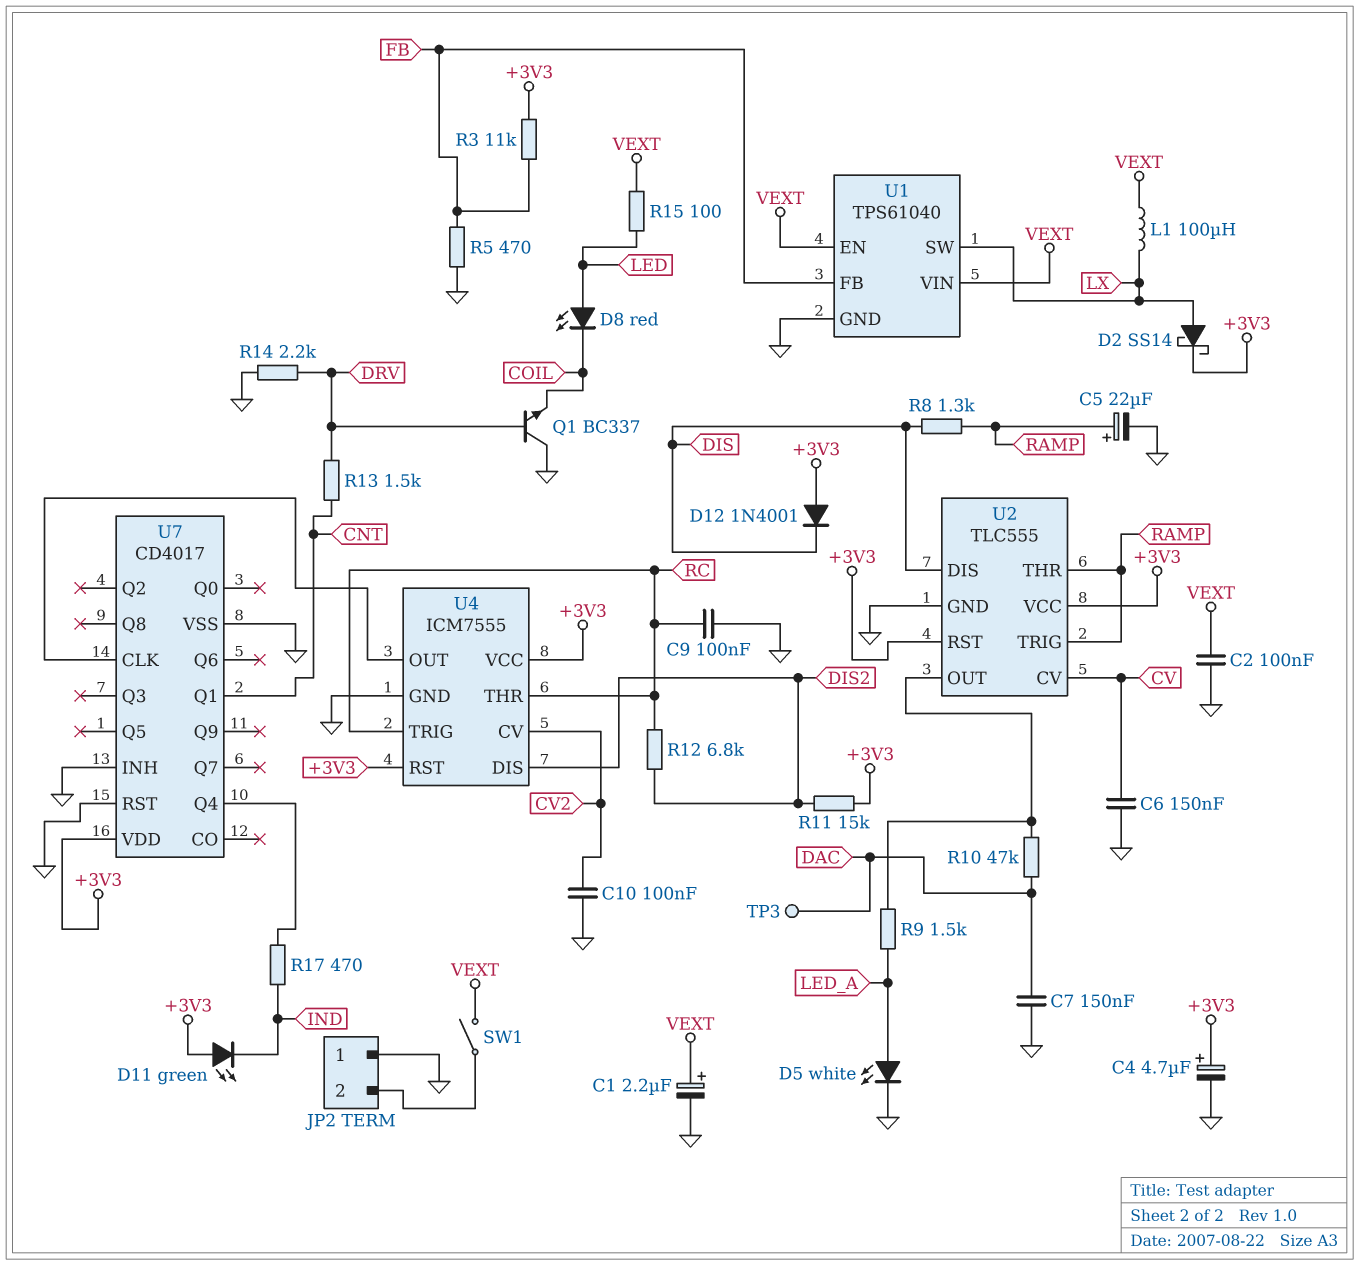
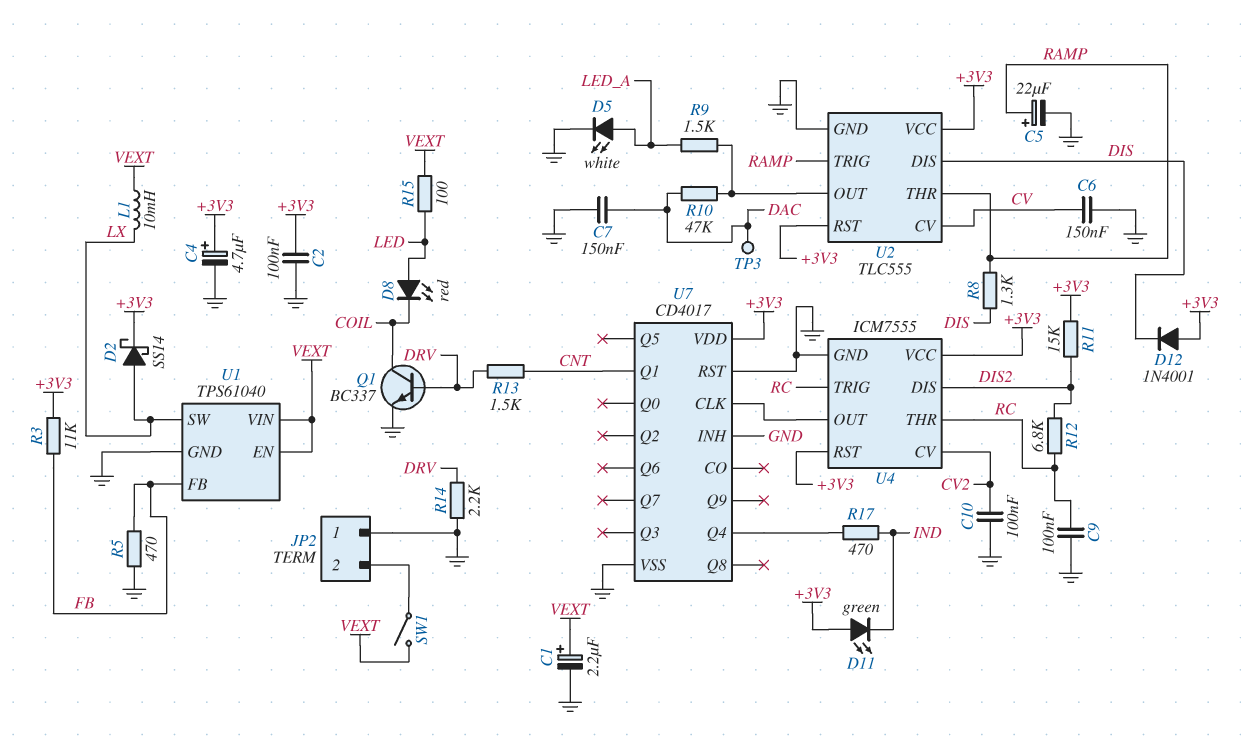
C2: 100nF (GND, VEXT) -> 100nF (+3V3, GND)
L1: 100uH (LX, VEXT) -> 10mH (LX, VEXT)
Q1: NPN BC337 (B DRV, C GND, E COIL) -> NPN BC337 (B DRV, C COIL, E GND)

